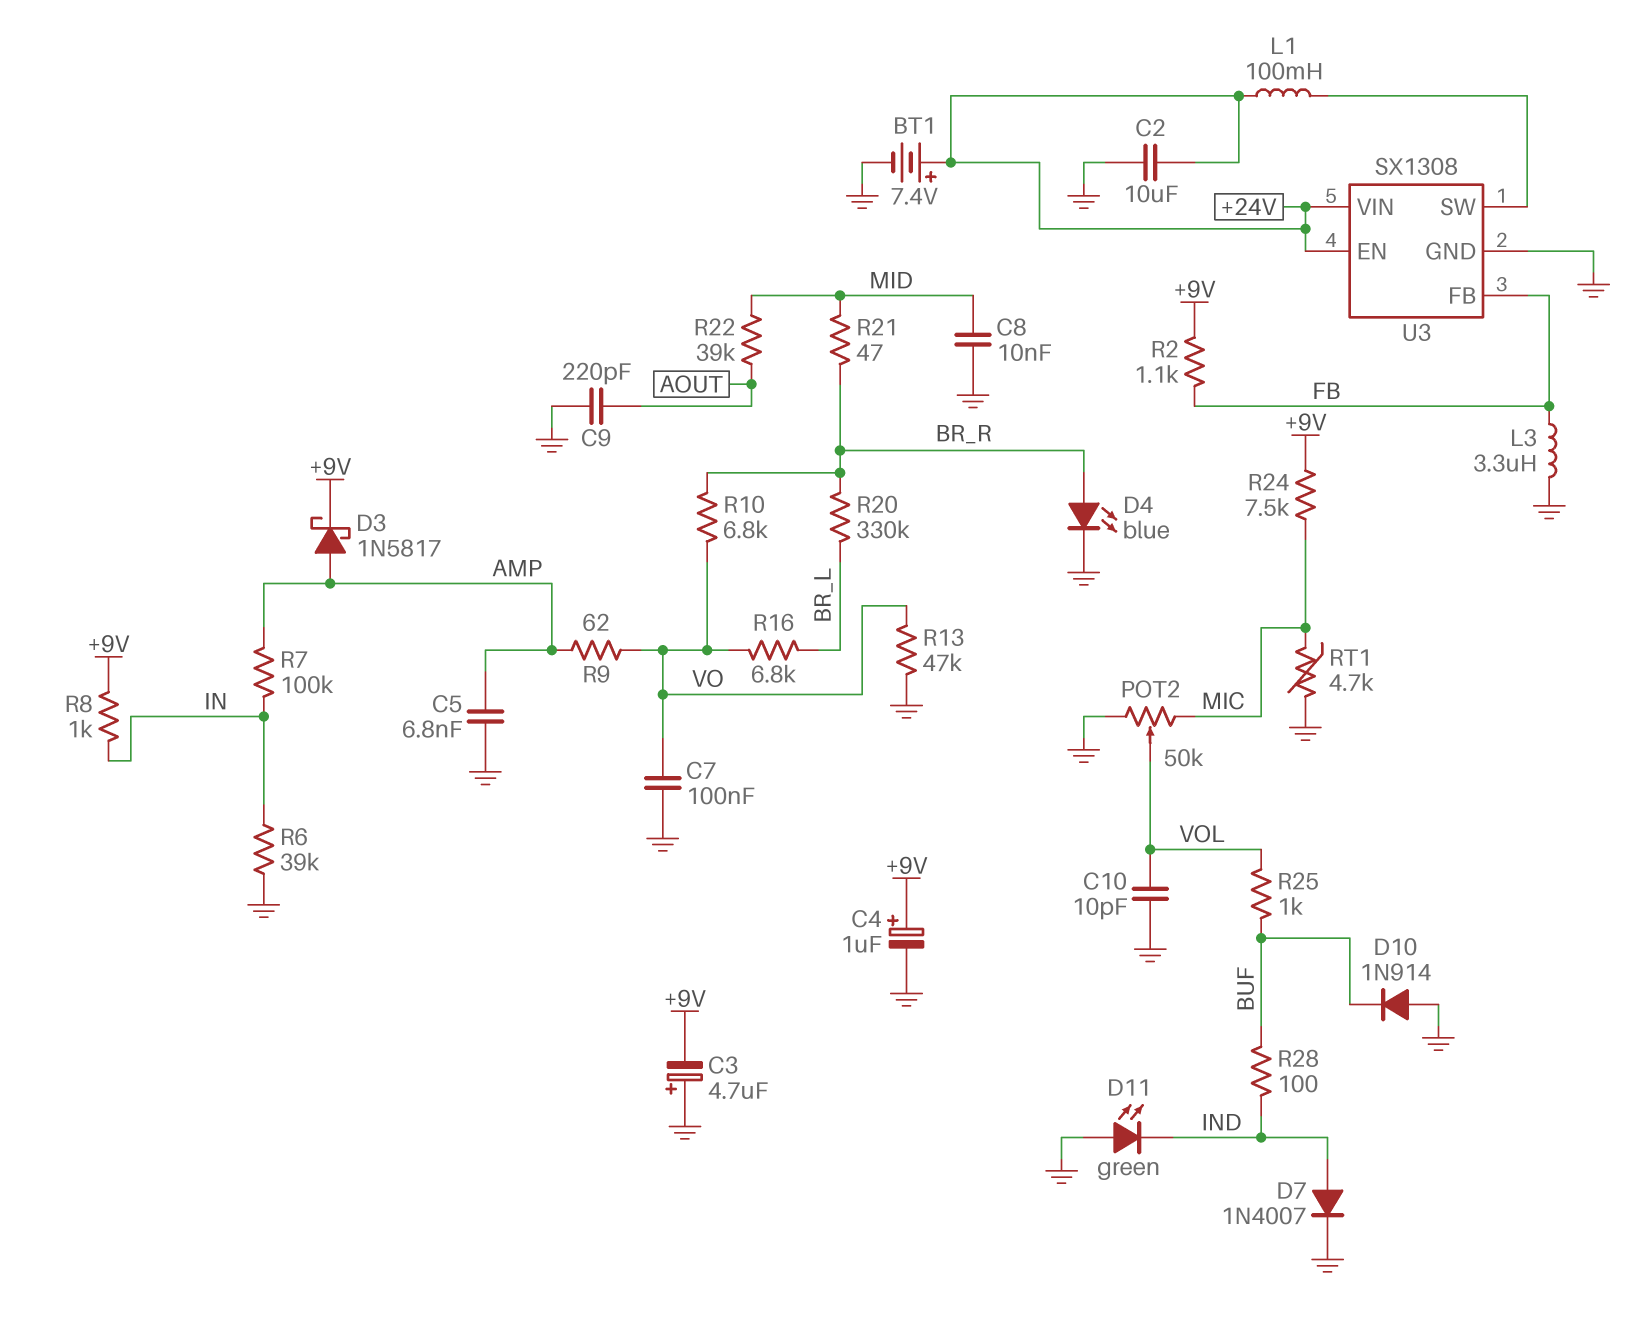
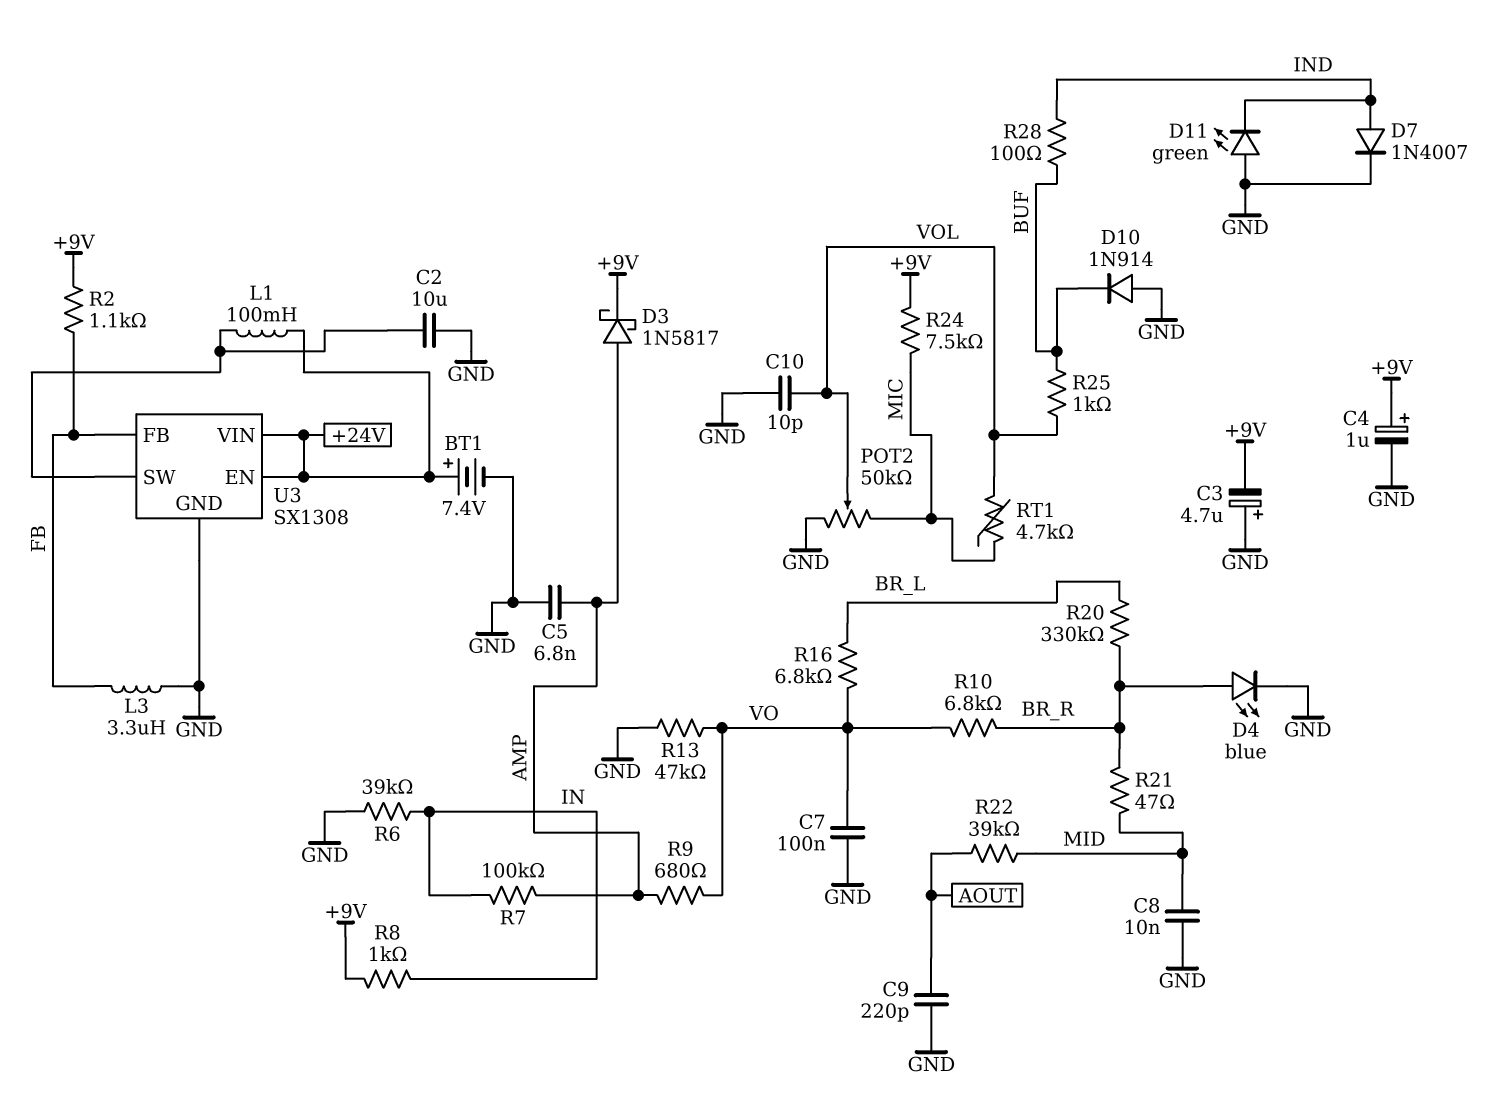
C2: 10uF (+24V, GND) -> 10uF (GND, U3/SW)
R9: 62 (AMP, VO) -> 680 (AMP, VO)
RT1: 4.7k (GND, MIC) -> 4.7k (MIC, VOL)

